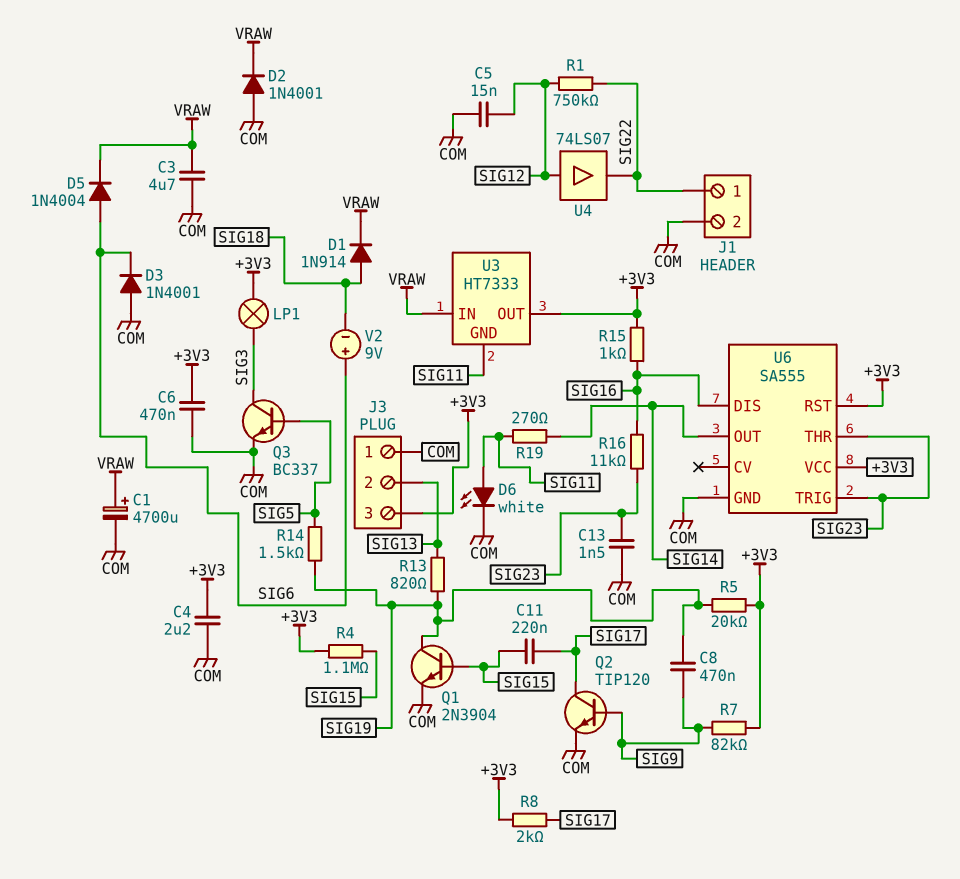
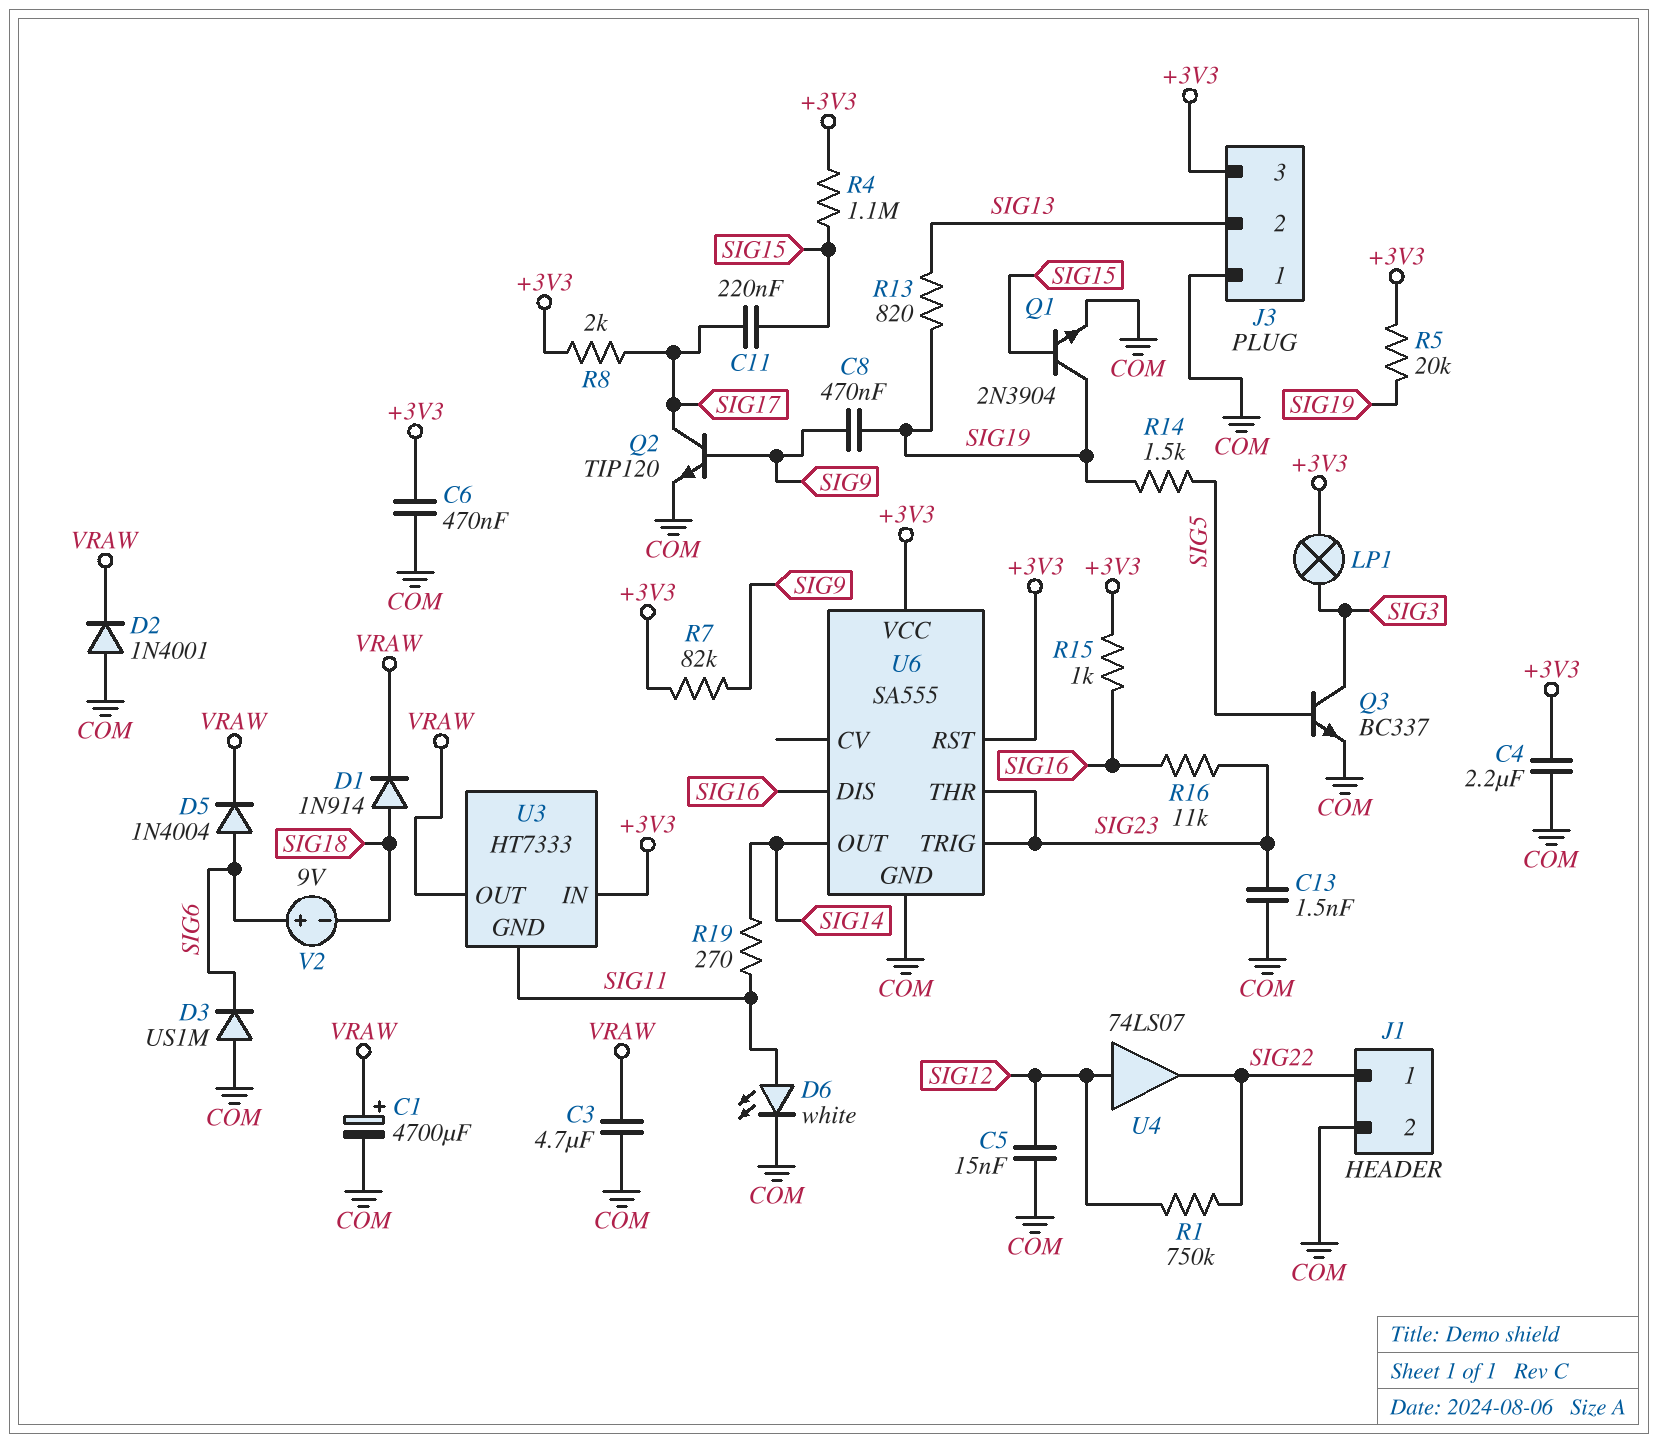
D3: diode 1N4001 (A COM, K SIG6) -> diode US1M (A COM, K SIG6)
U3 pin IN: VRAW -> +3V3
U3 pin OUT: +3V3 -> VRAW

